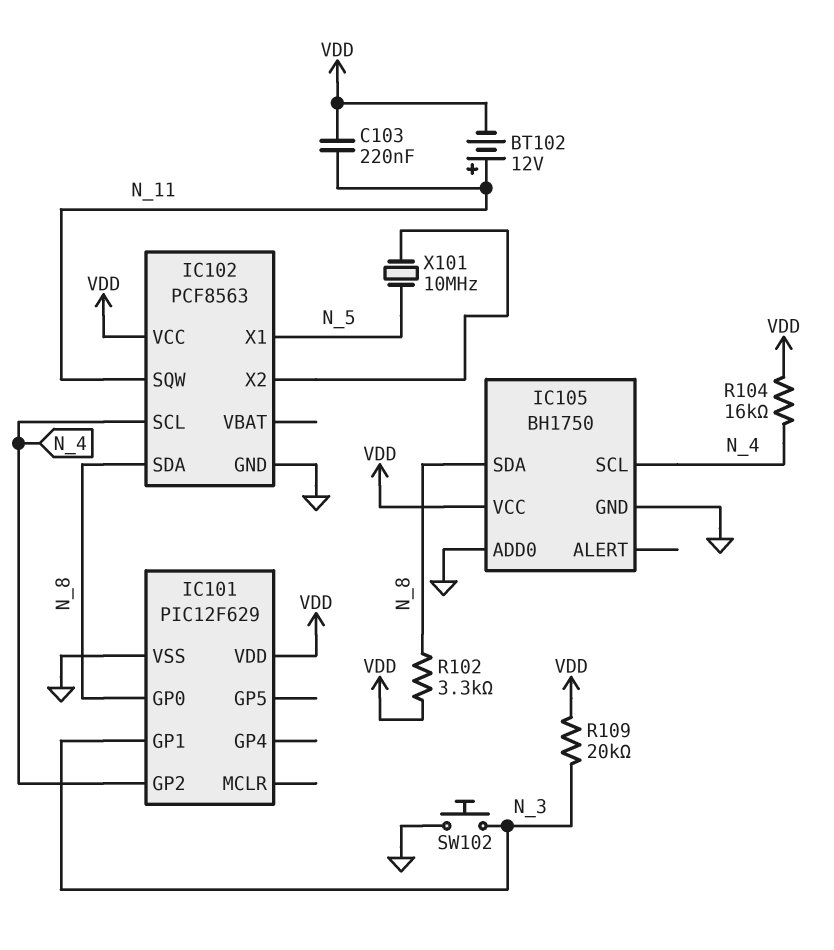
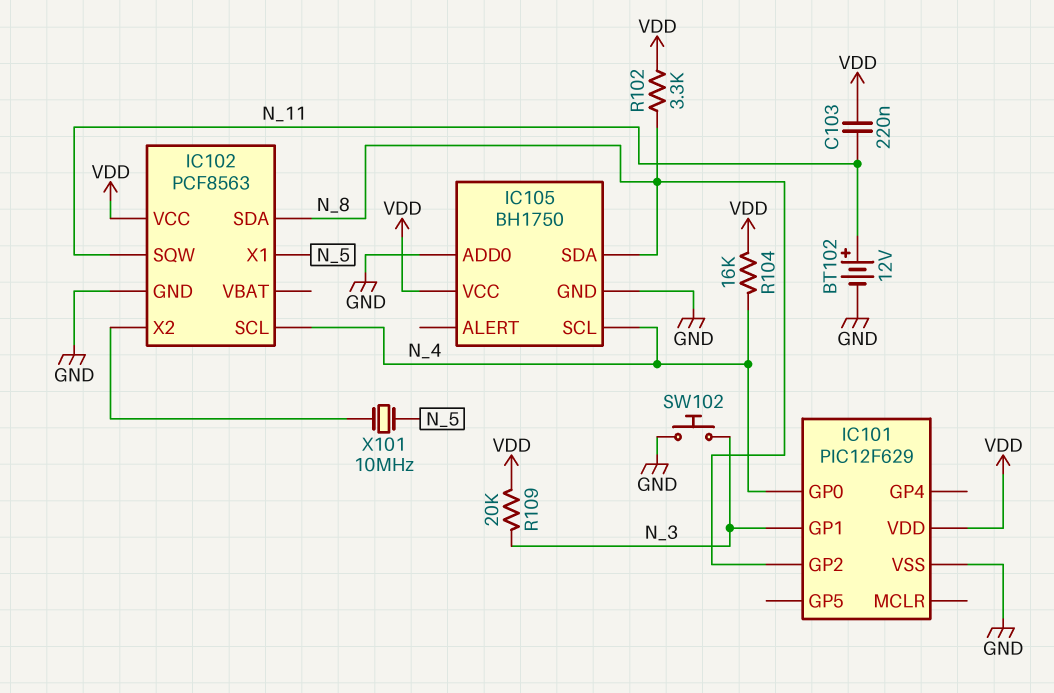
BT102: 12V (plus N_11, minus VDD) -> 12V (plus N_11, minus GND)
IC101 pin GP0: N_8 -> N_4
IC101 pin GP2: N_4 -> N_8

